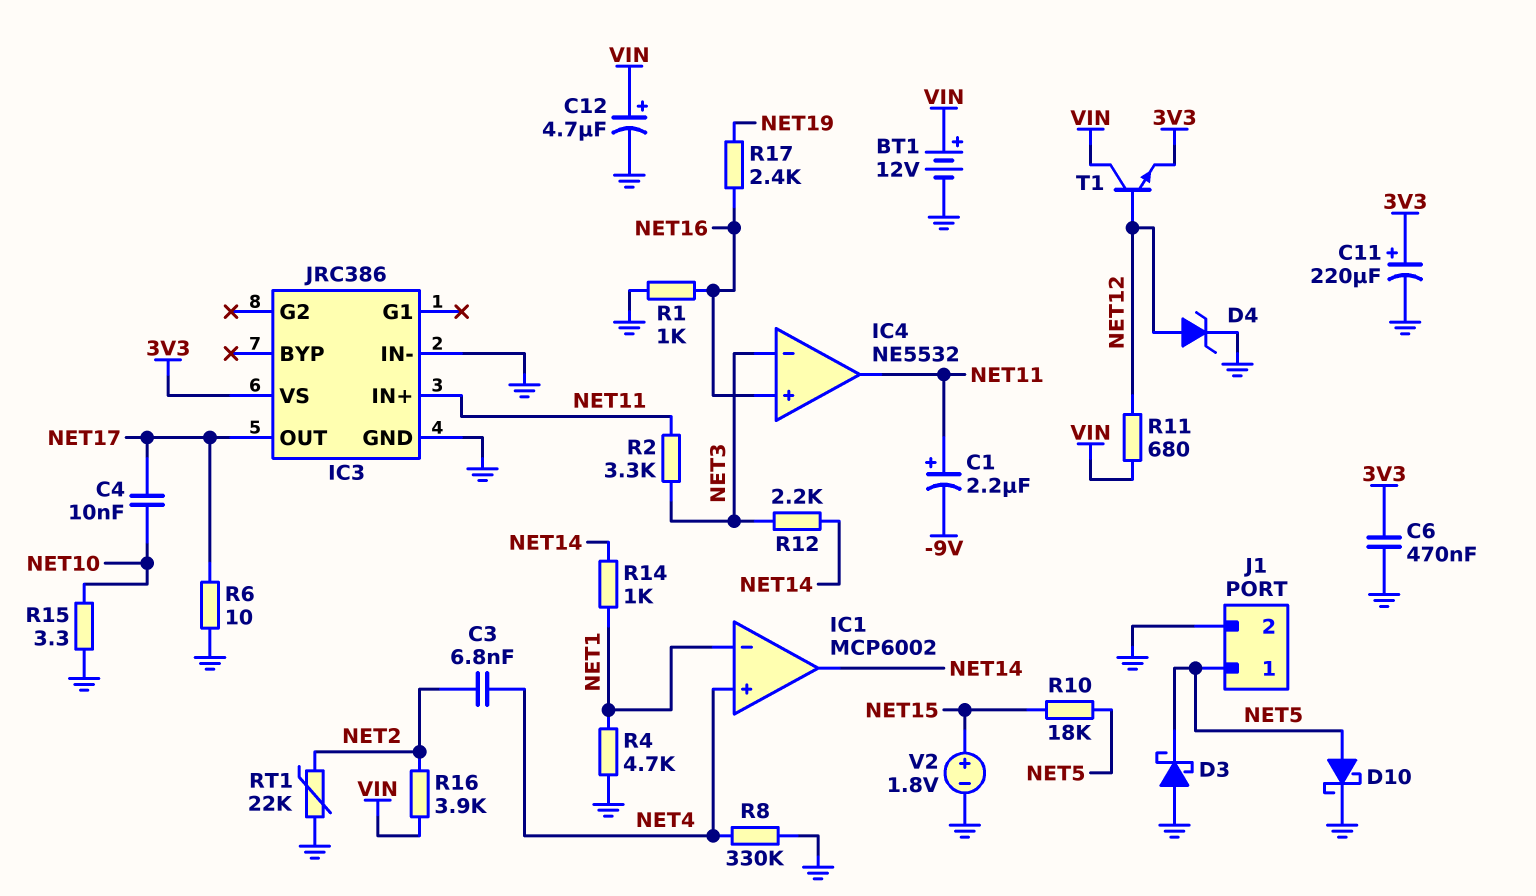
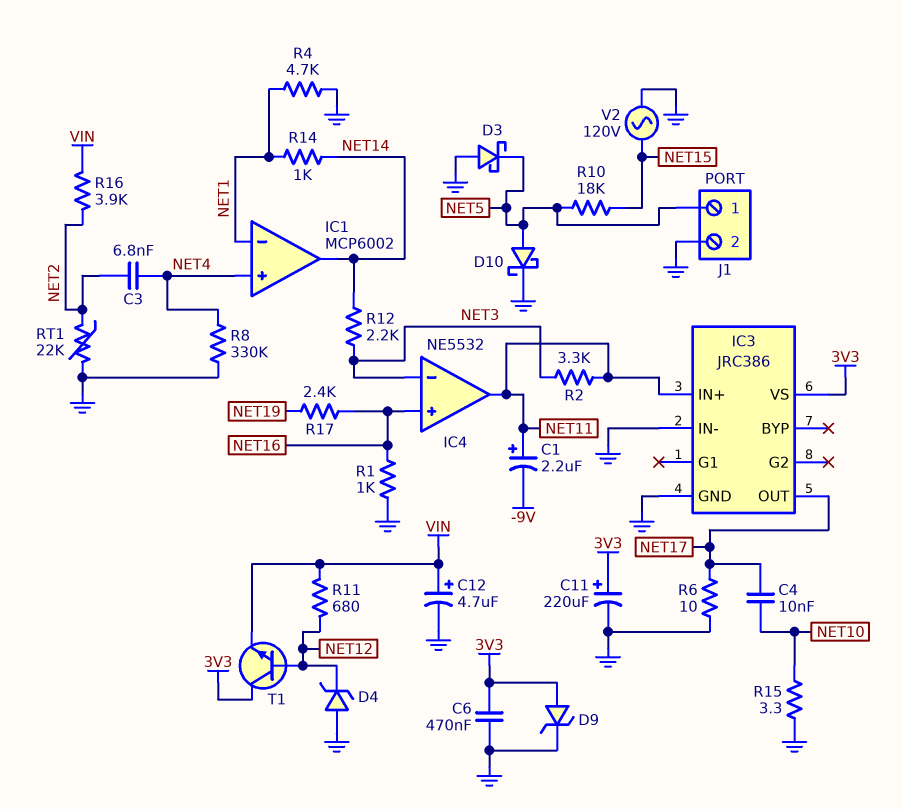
BT1: 12V (plus VIN, minus GND) -> none
D4: zener (A NET12, K GND) -> zener (A GND, K NET12)
D9: none -> zener (A 3V3, K GND)
T1: NPN (B NET12, C VIN, E 3V3) -> NPN (B NET12, C 3V3, E VIN)
V2: 1.8V (plus NET15, minus GND) -> AC 120V (GND, NET15)

